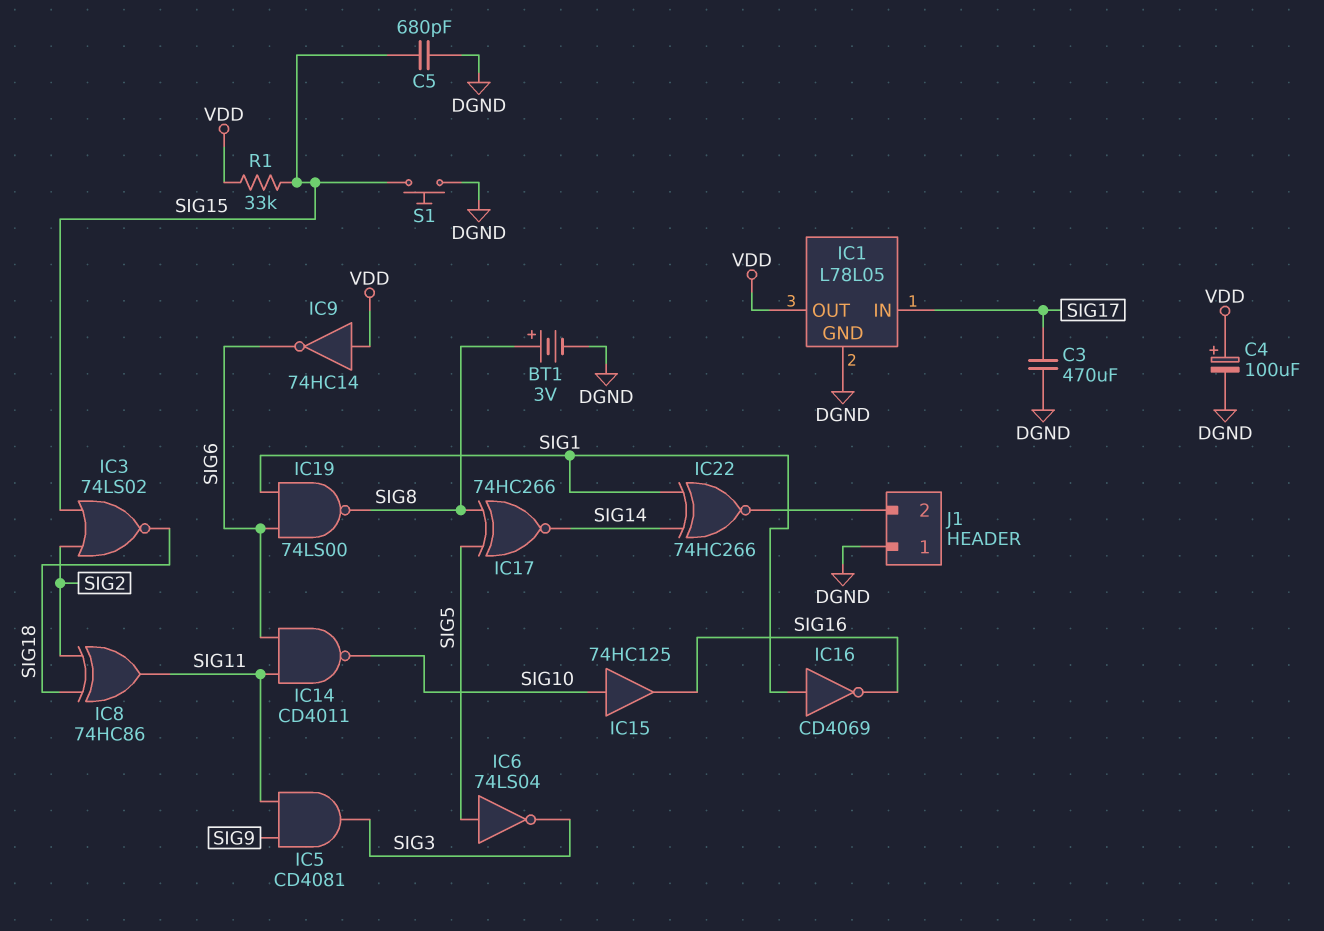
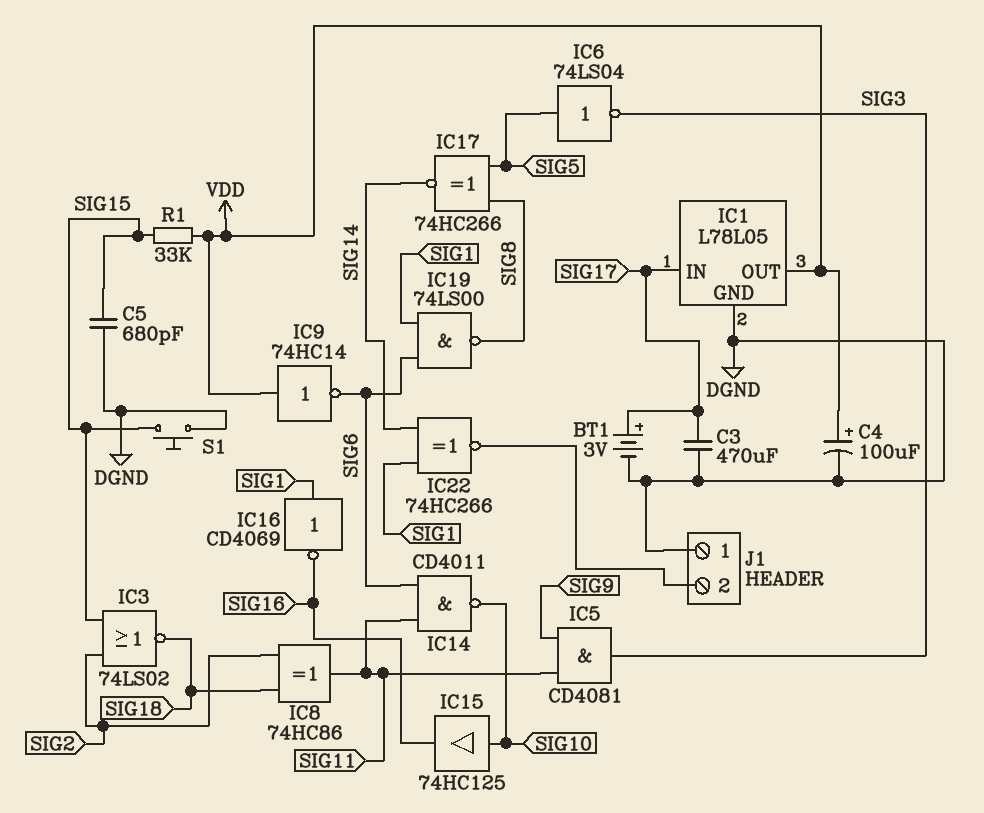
BT1: 3V (plus SIG8, minus DGND) -> 3V (plus SIG17, minus DGND)

